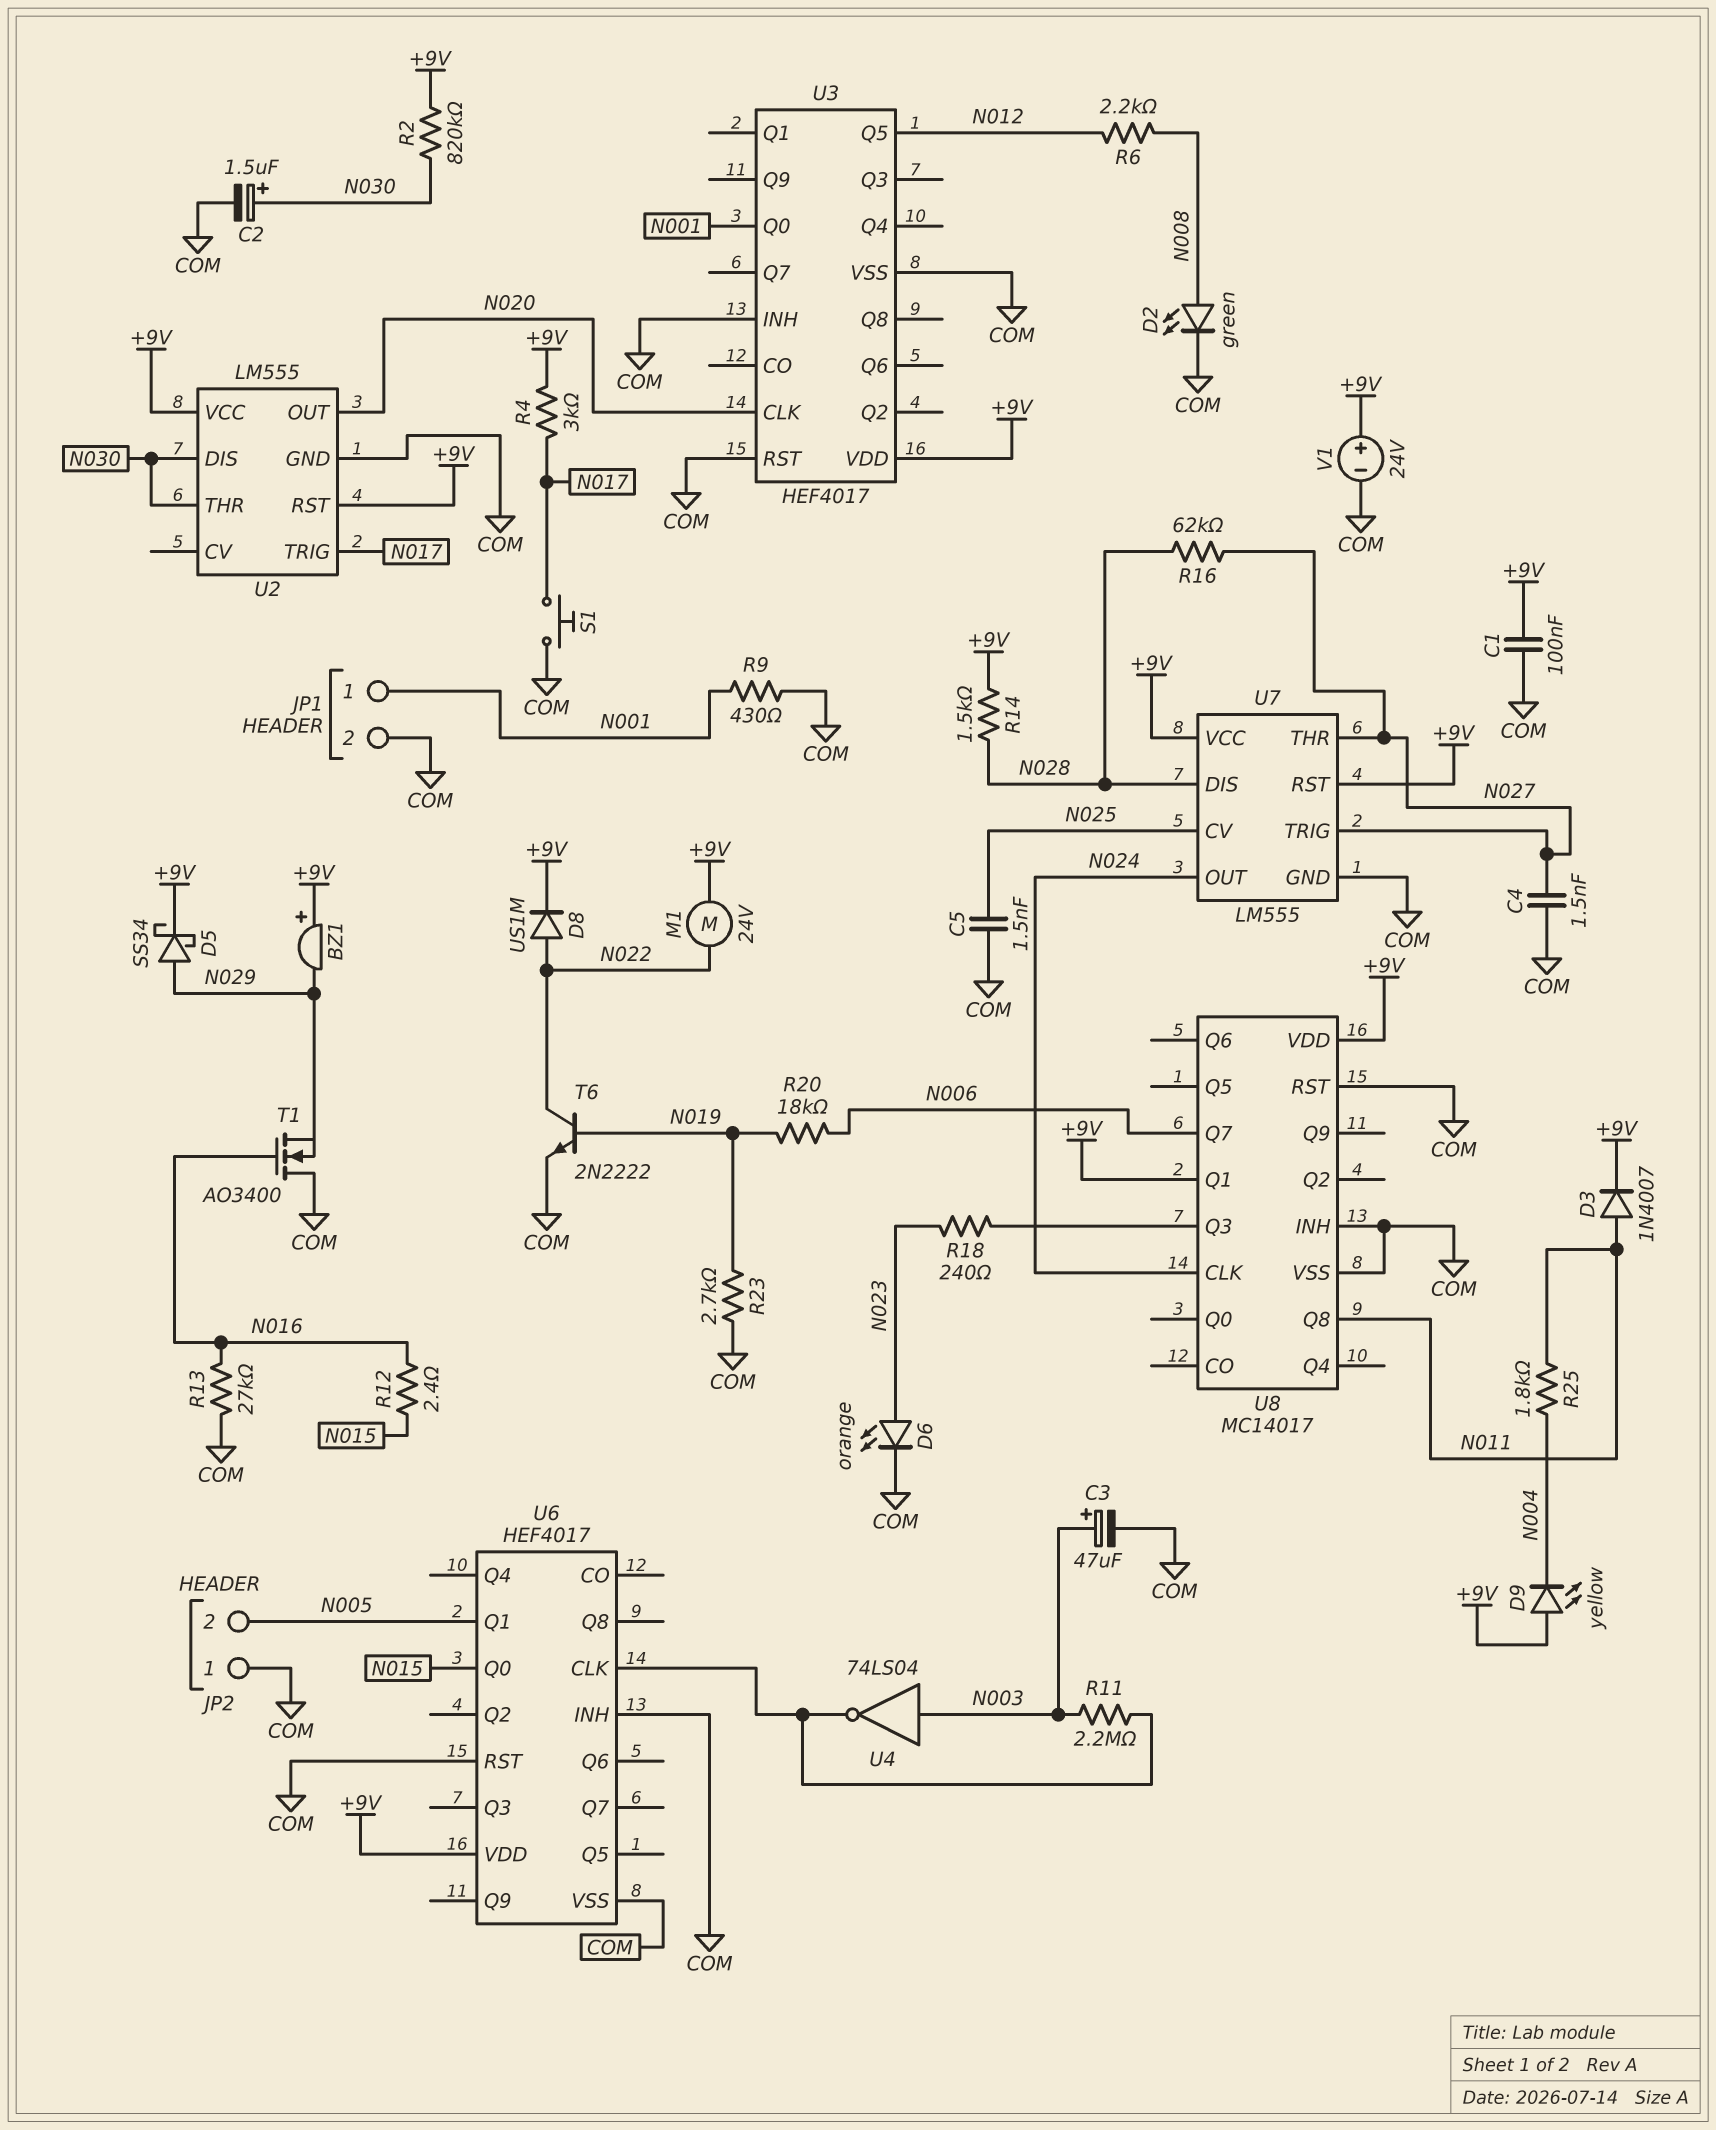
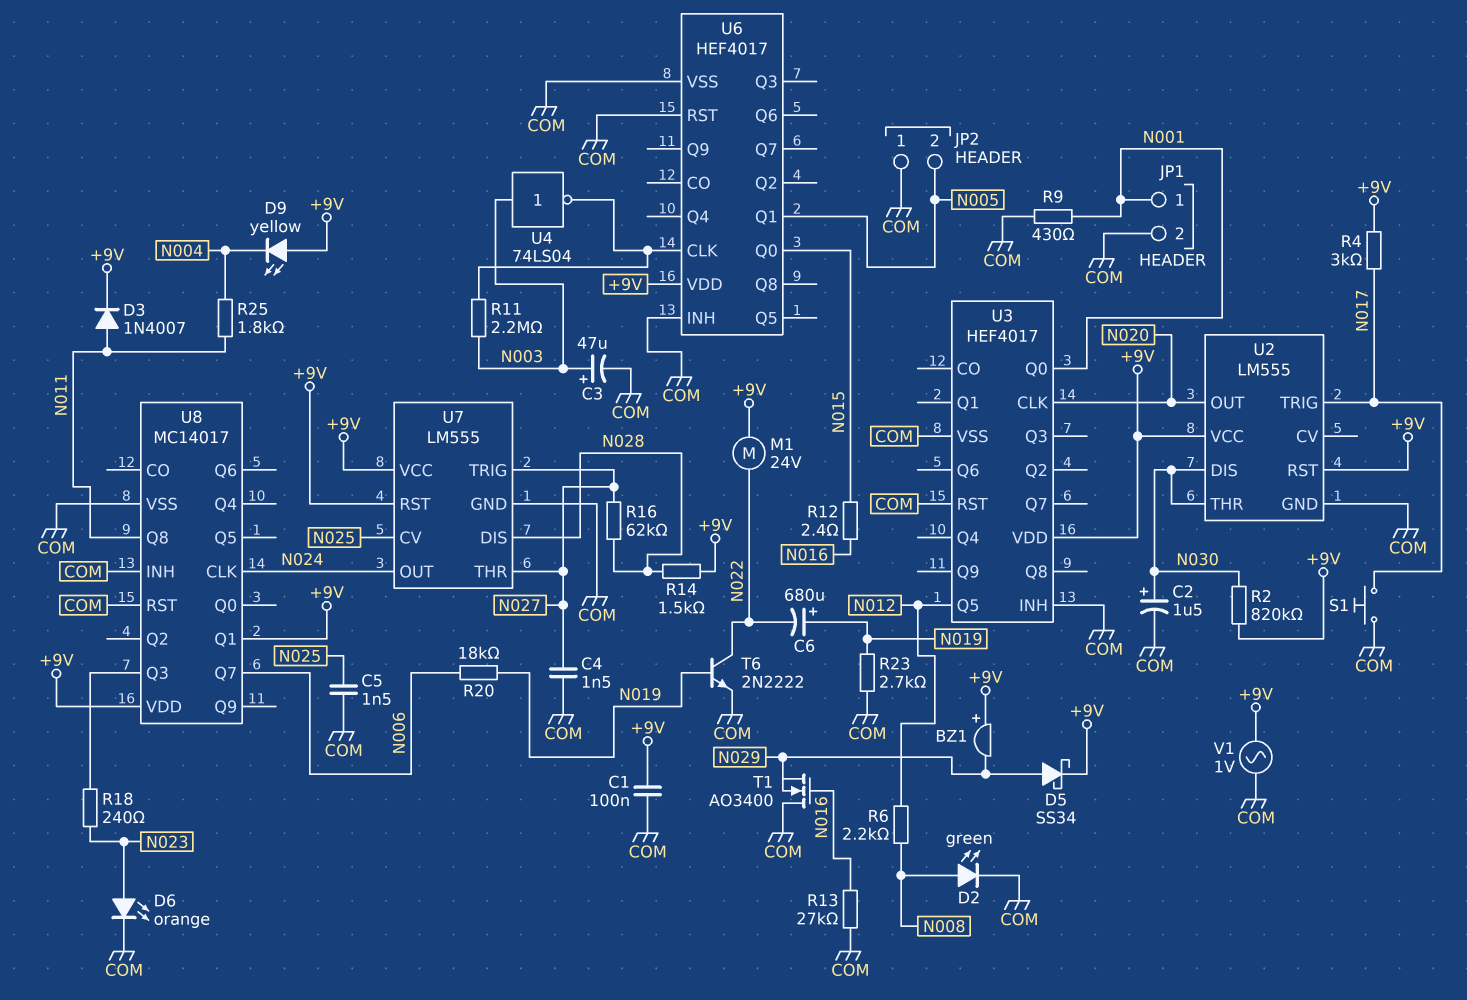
C6: none -> 680uF (plus N019, minus N022)
D8: diode US1M (A N022, K +9V) -> none
V1: 24V (plus +9V, minus COM) -> AC 1V (+9V, COM)

